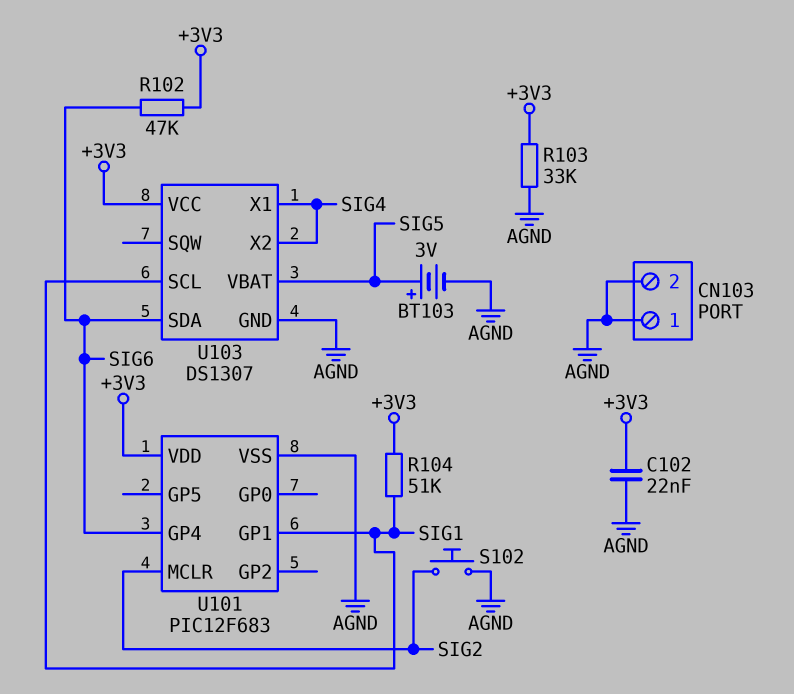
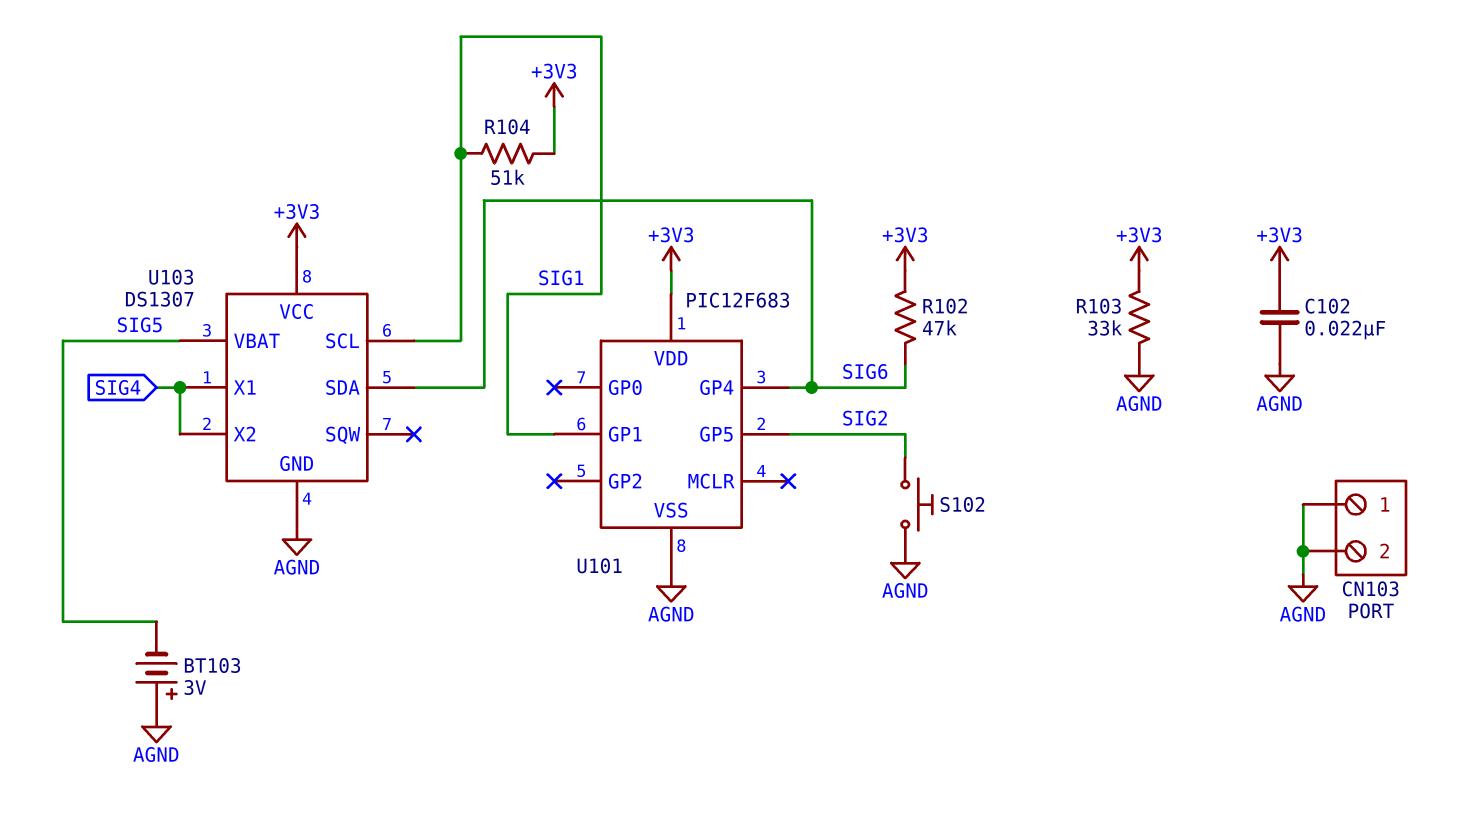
BT103: 3V (plus SIG5, minus AGND) -> 3V (plus AGND, minus SIG5)
U101 pin GP5: none -> SIG2
U101 pin MCLR: SIG2 -> none

